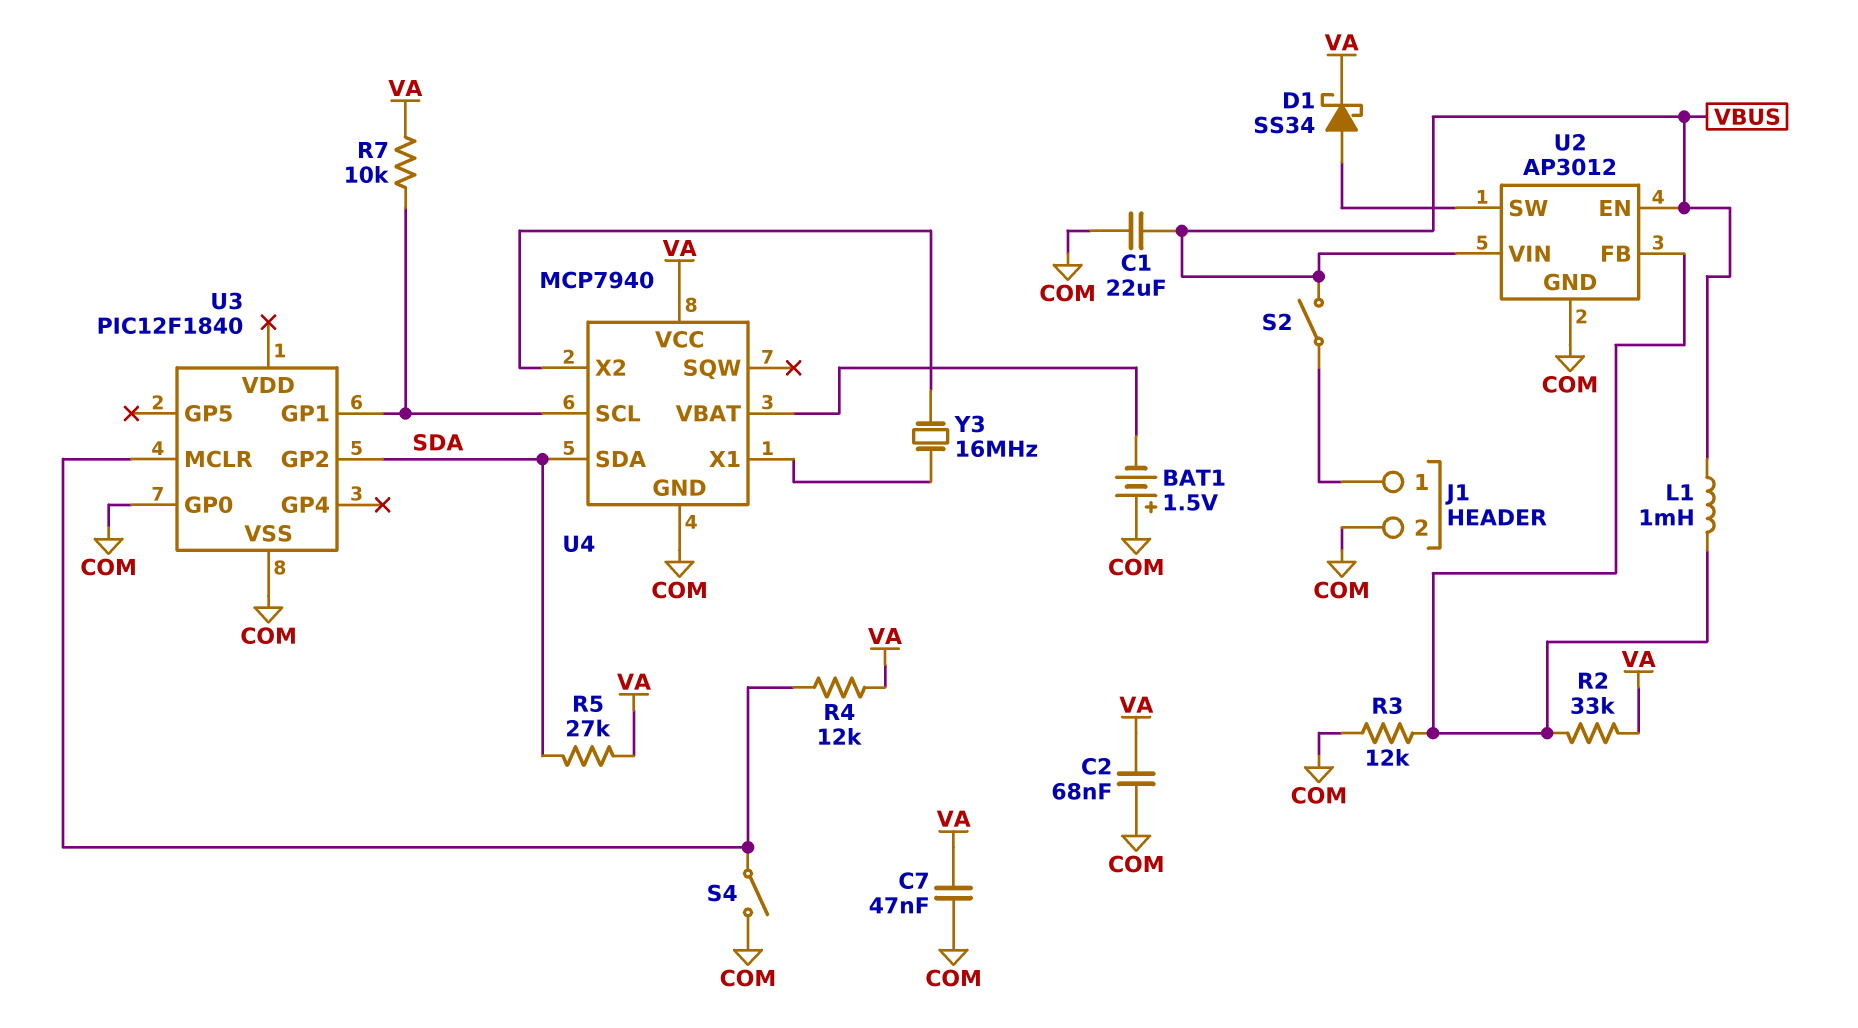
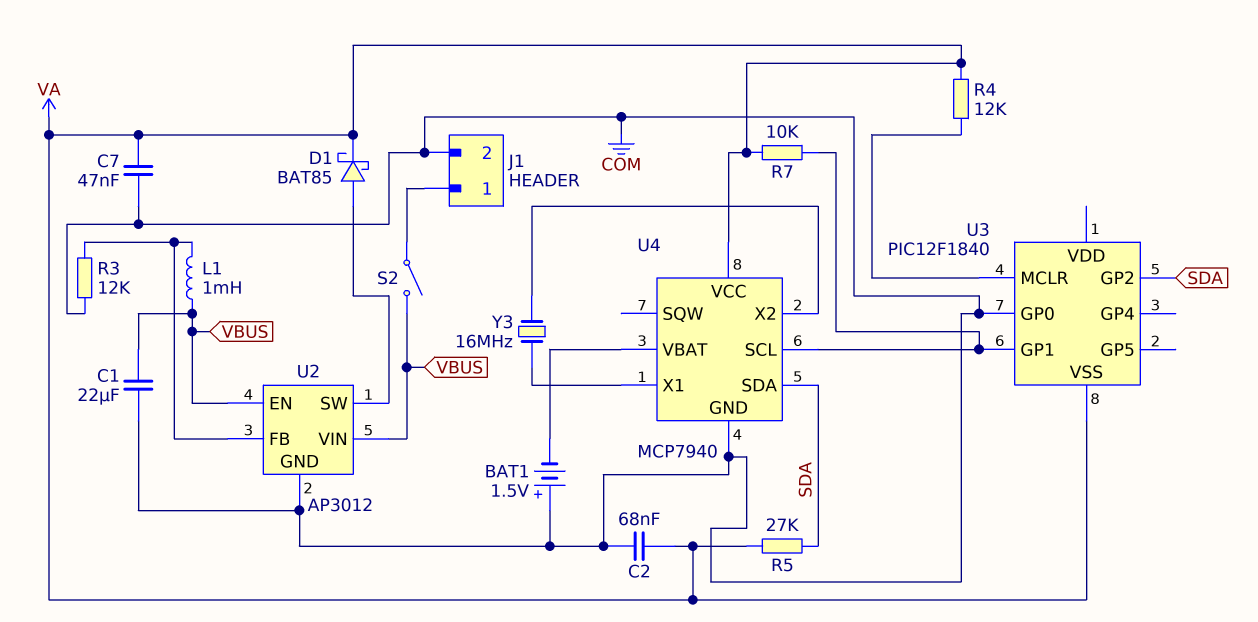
D1: schottky SS34 (A U2/SW, K VA) -> schottky BAT85 (A U2/SW, K VA)
R2: 33k (U2/FB, VA) -> none
S4: switch (COM, U3/MCLR) -> none
U3 pin VSS: COM -> VA

